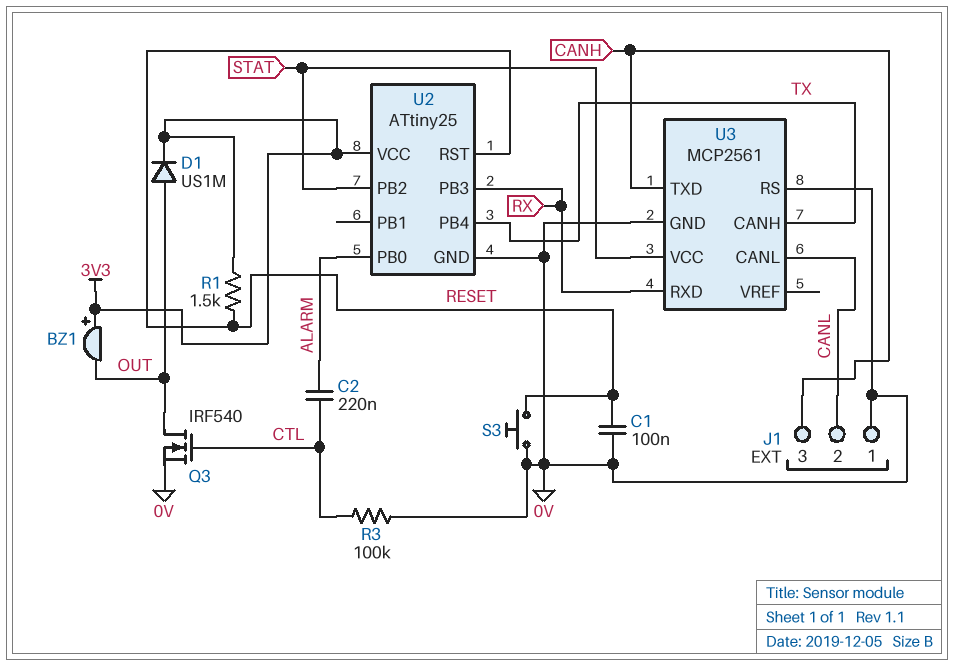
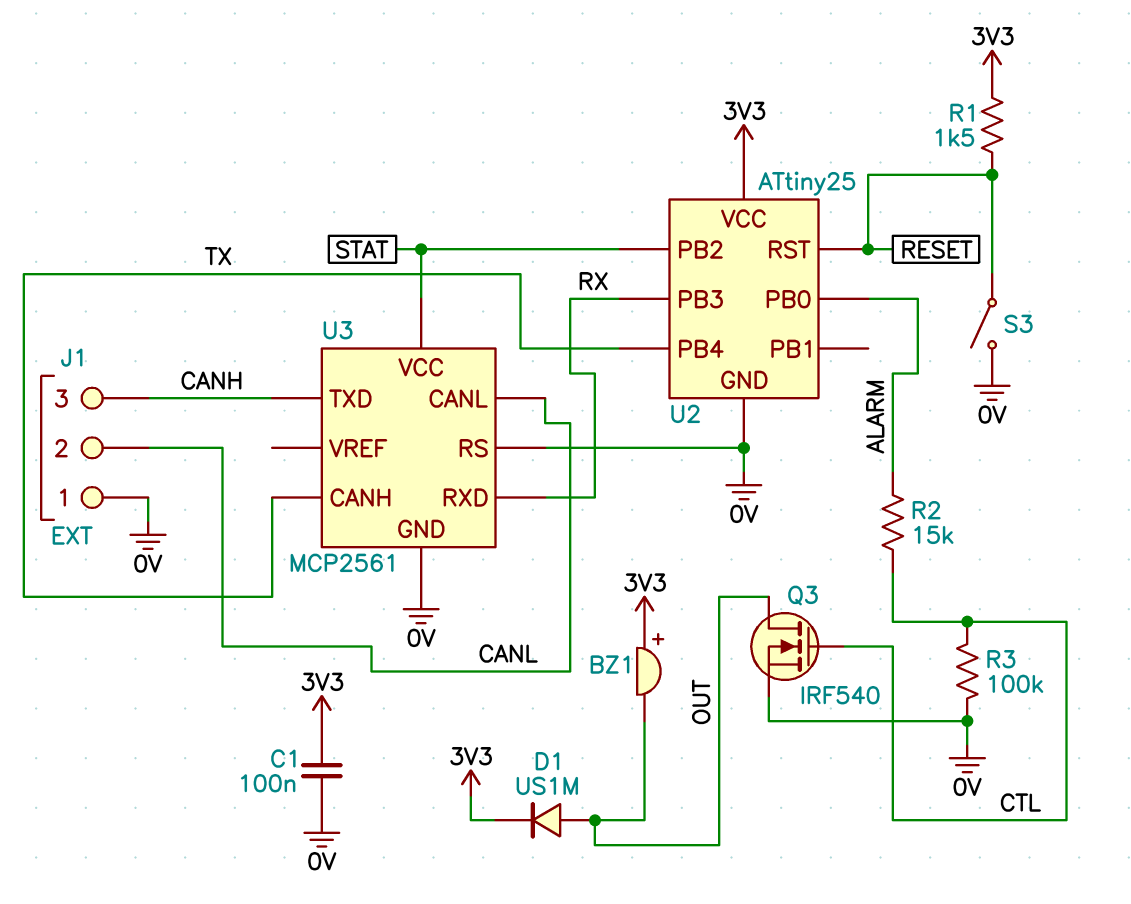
C1: 100nF (0V, RESET) -> 100nF (0V, 3V3)
C2: 220nF (ALARM, CTL) -> none
R2: none -> 15k (ALARM, CTL)
S3: button (0V, RESET) -> switch (0V, RESET)

